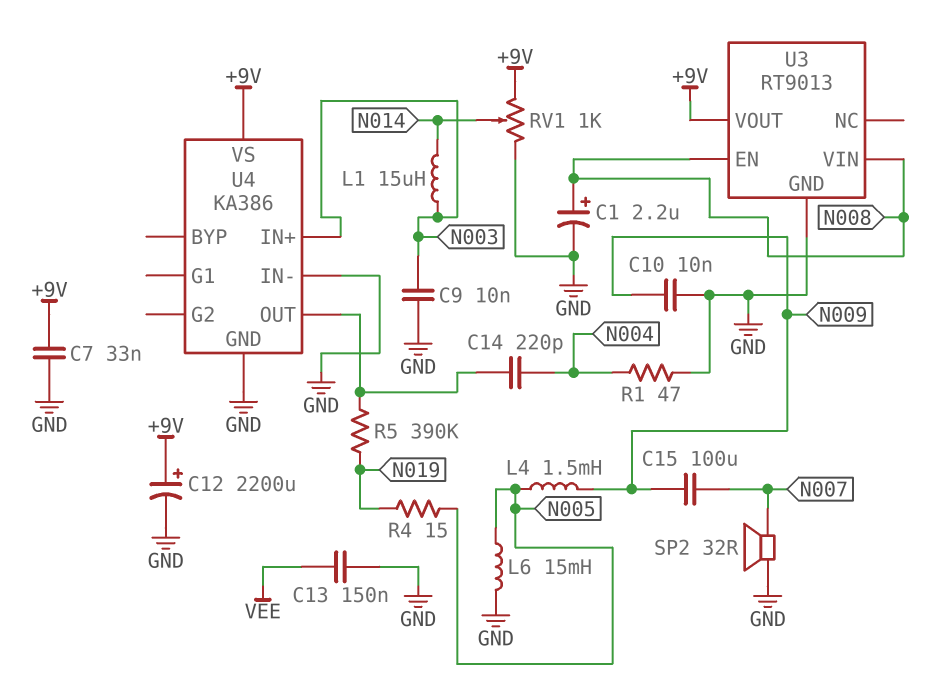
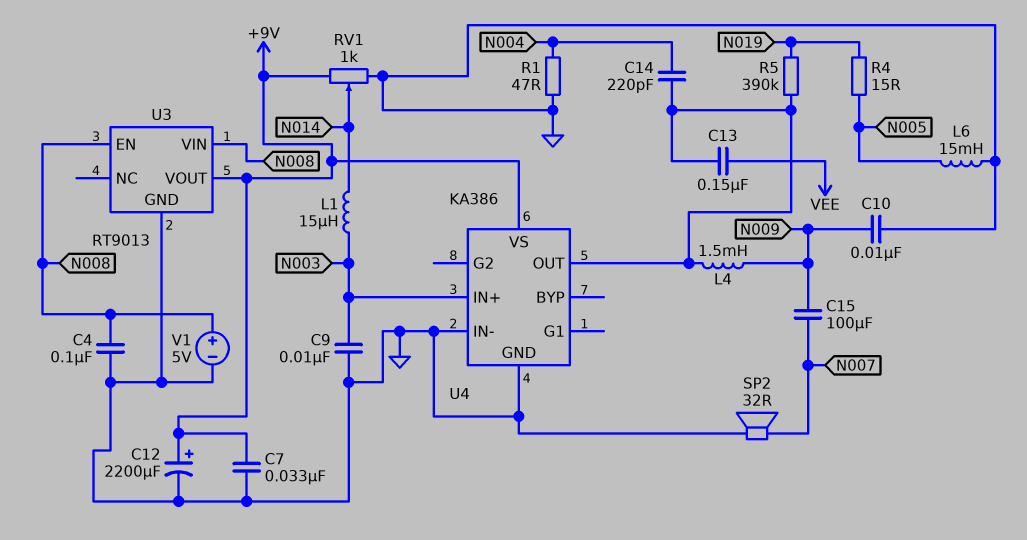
C1: 2.2uF (plus N008, minus GND) -> none
C4: none -> 100nF (GND, N008)
C13: 150nF (GND, VEE) -> 150nF (U4/OUT, VEE)
L4: 1.5mH (N005, N009) -> 1.5mH (N009, U4/OUT)
V1: none -> 5V (plus N008, minus GND)

